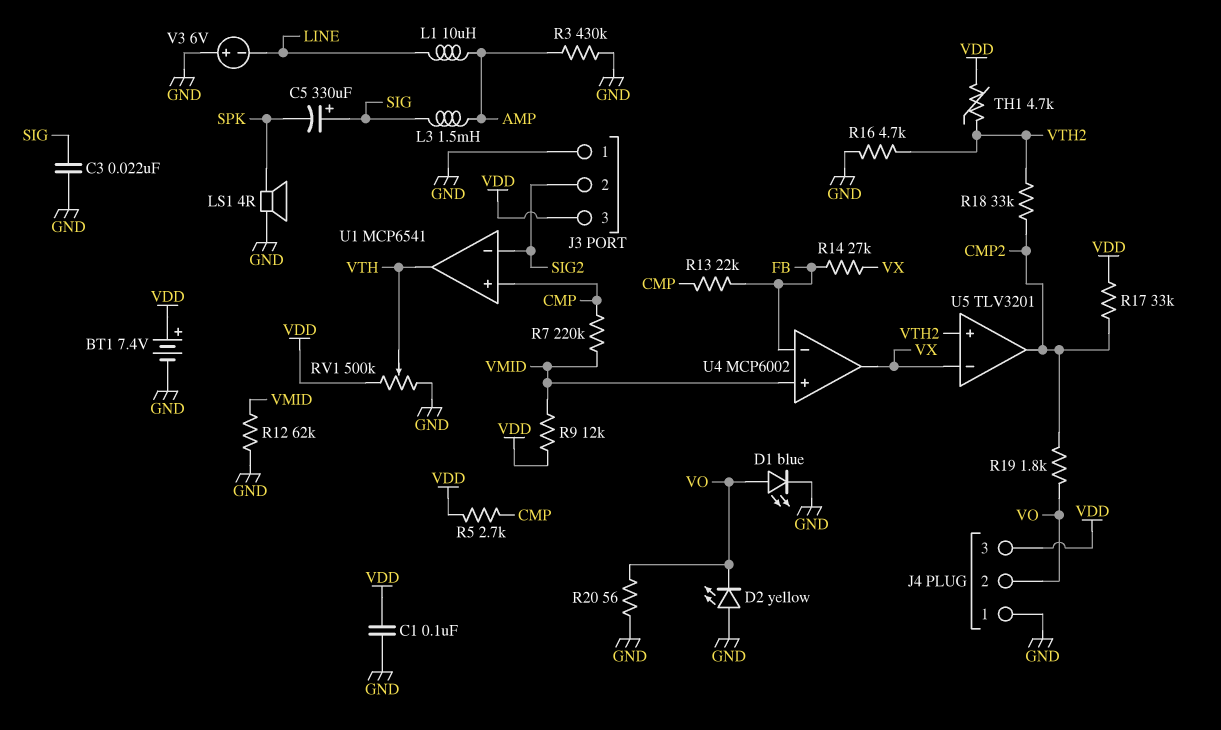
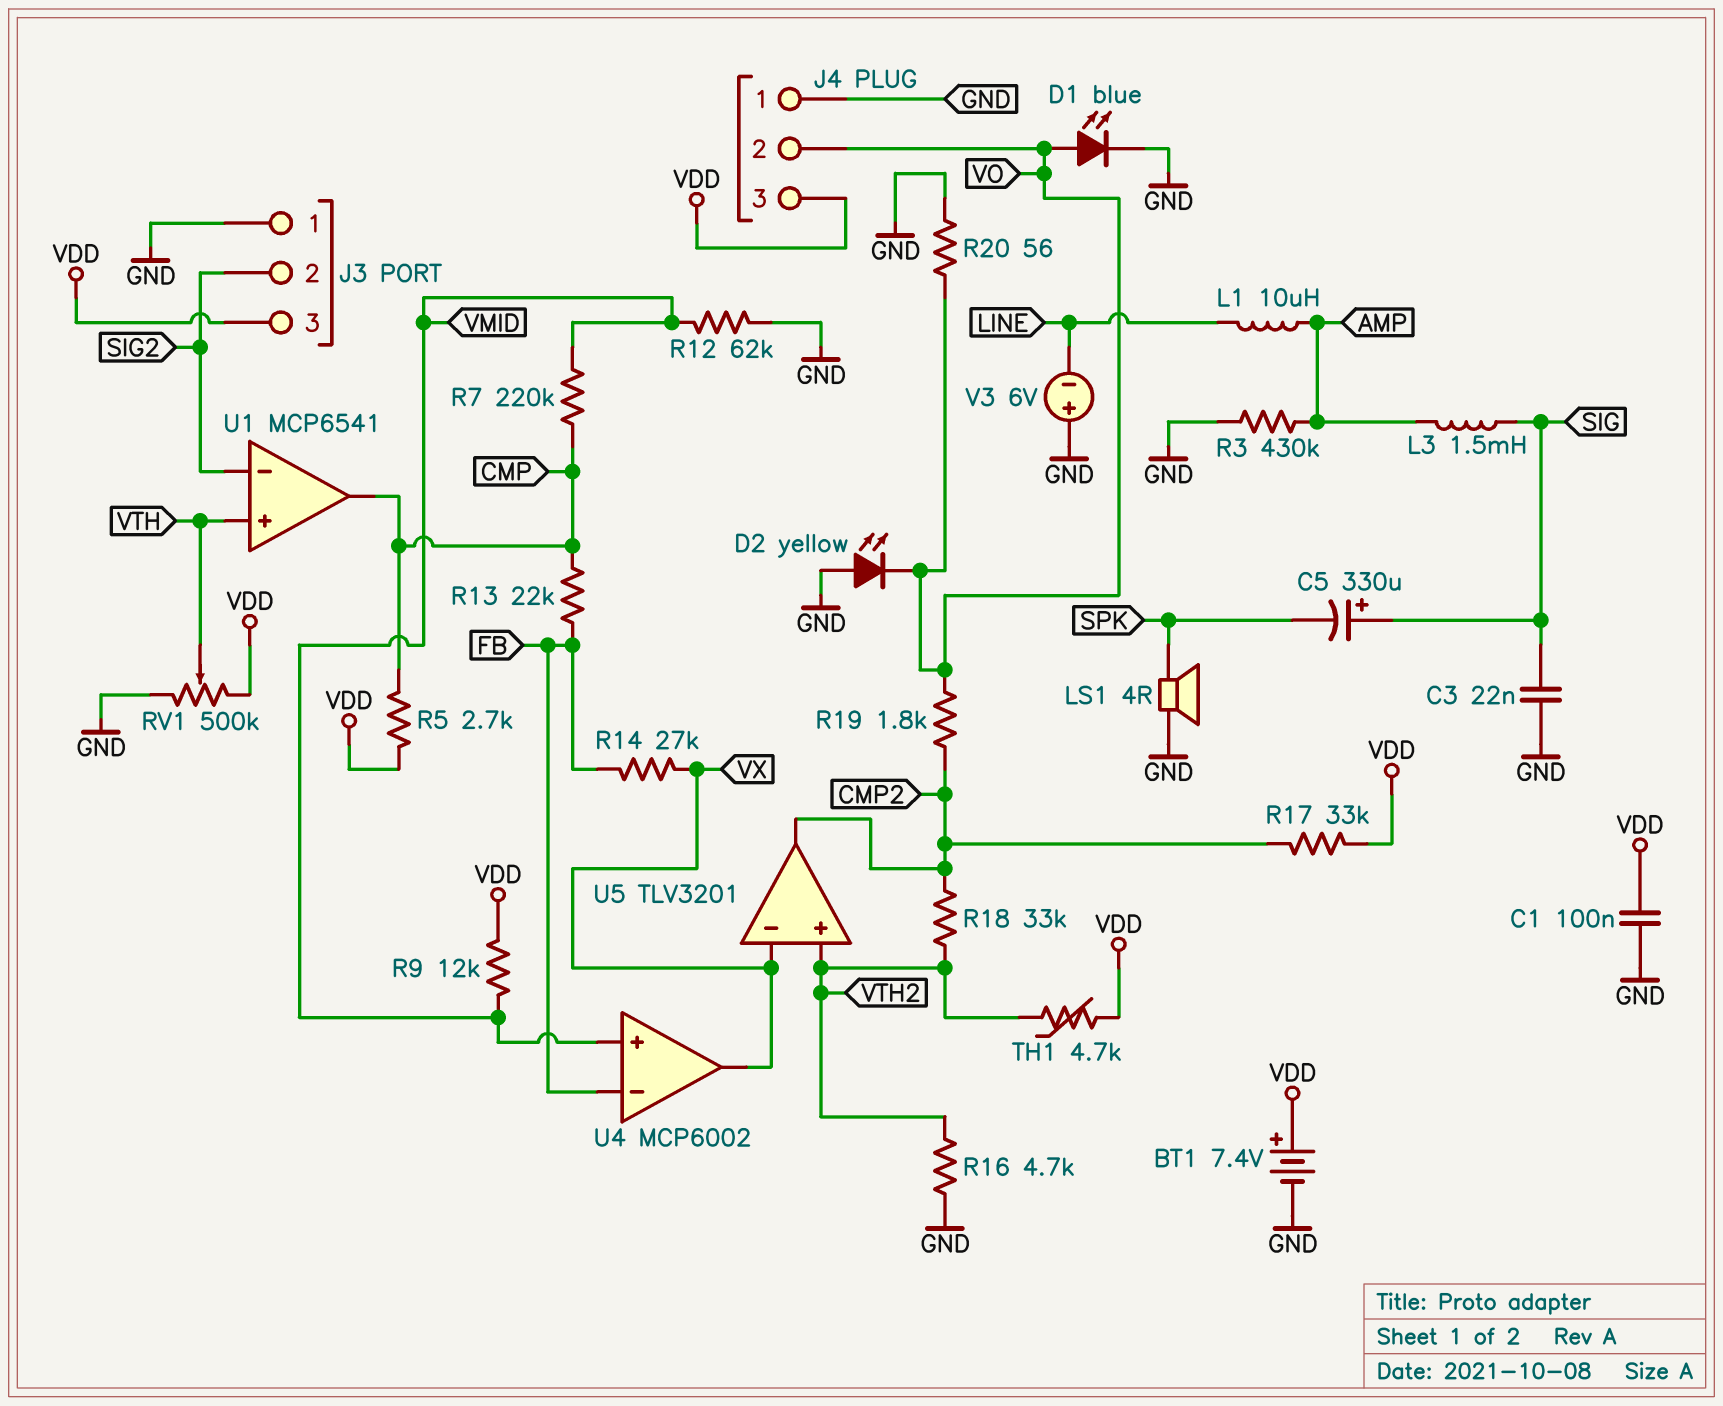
U1 pin in+: CMP -> VTH
U1 pin out: VTH -> CMP

